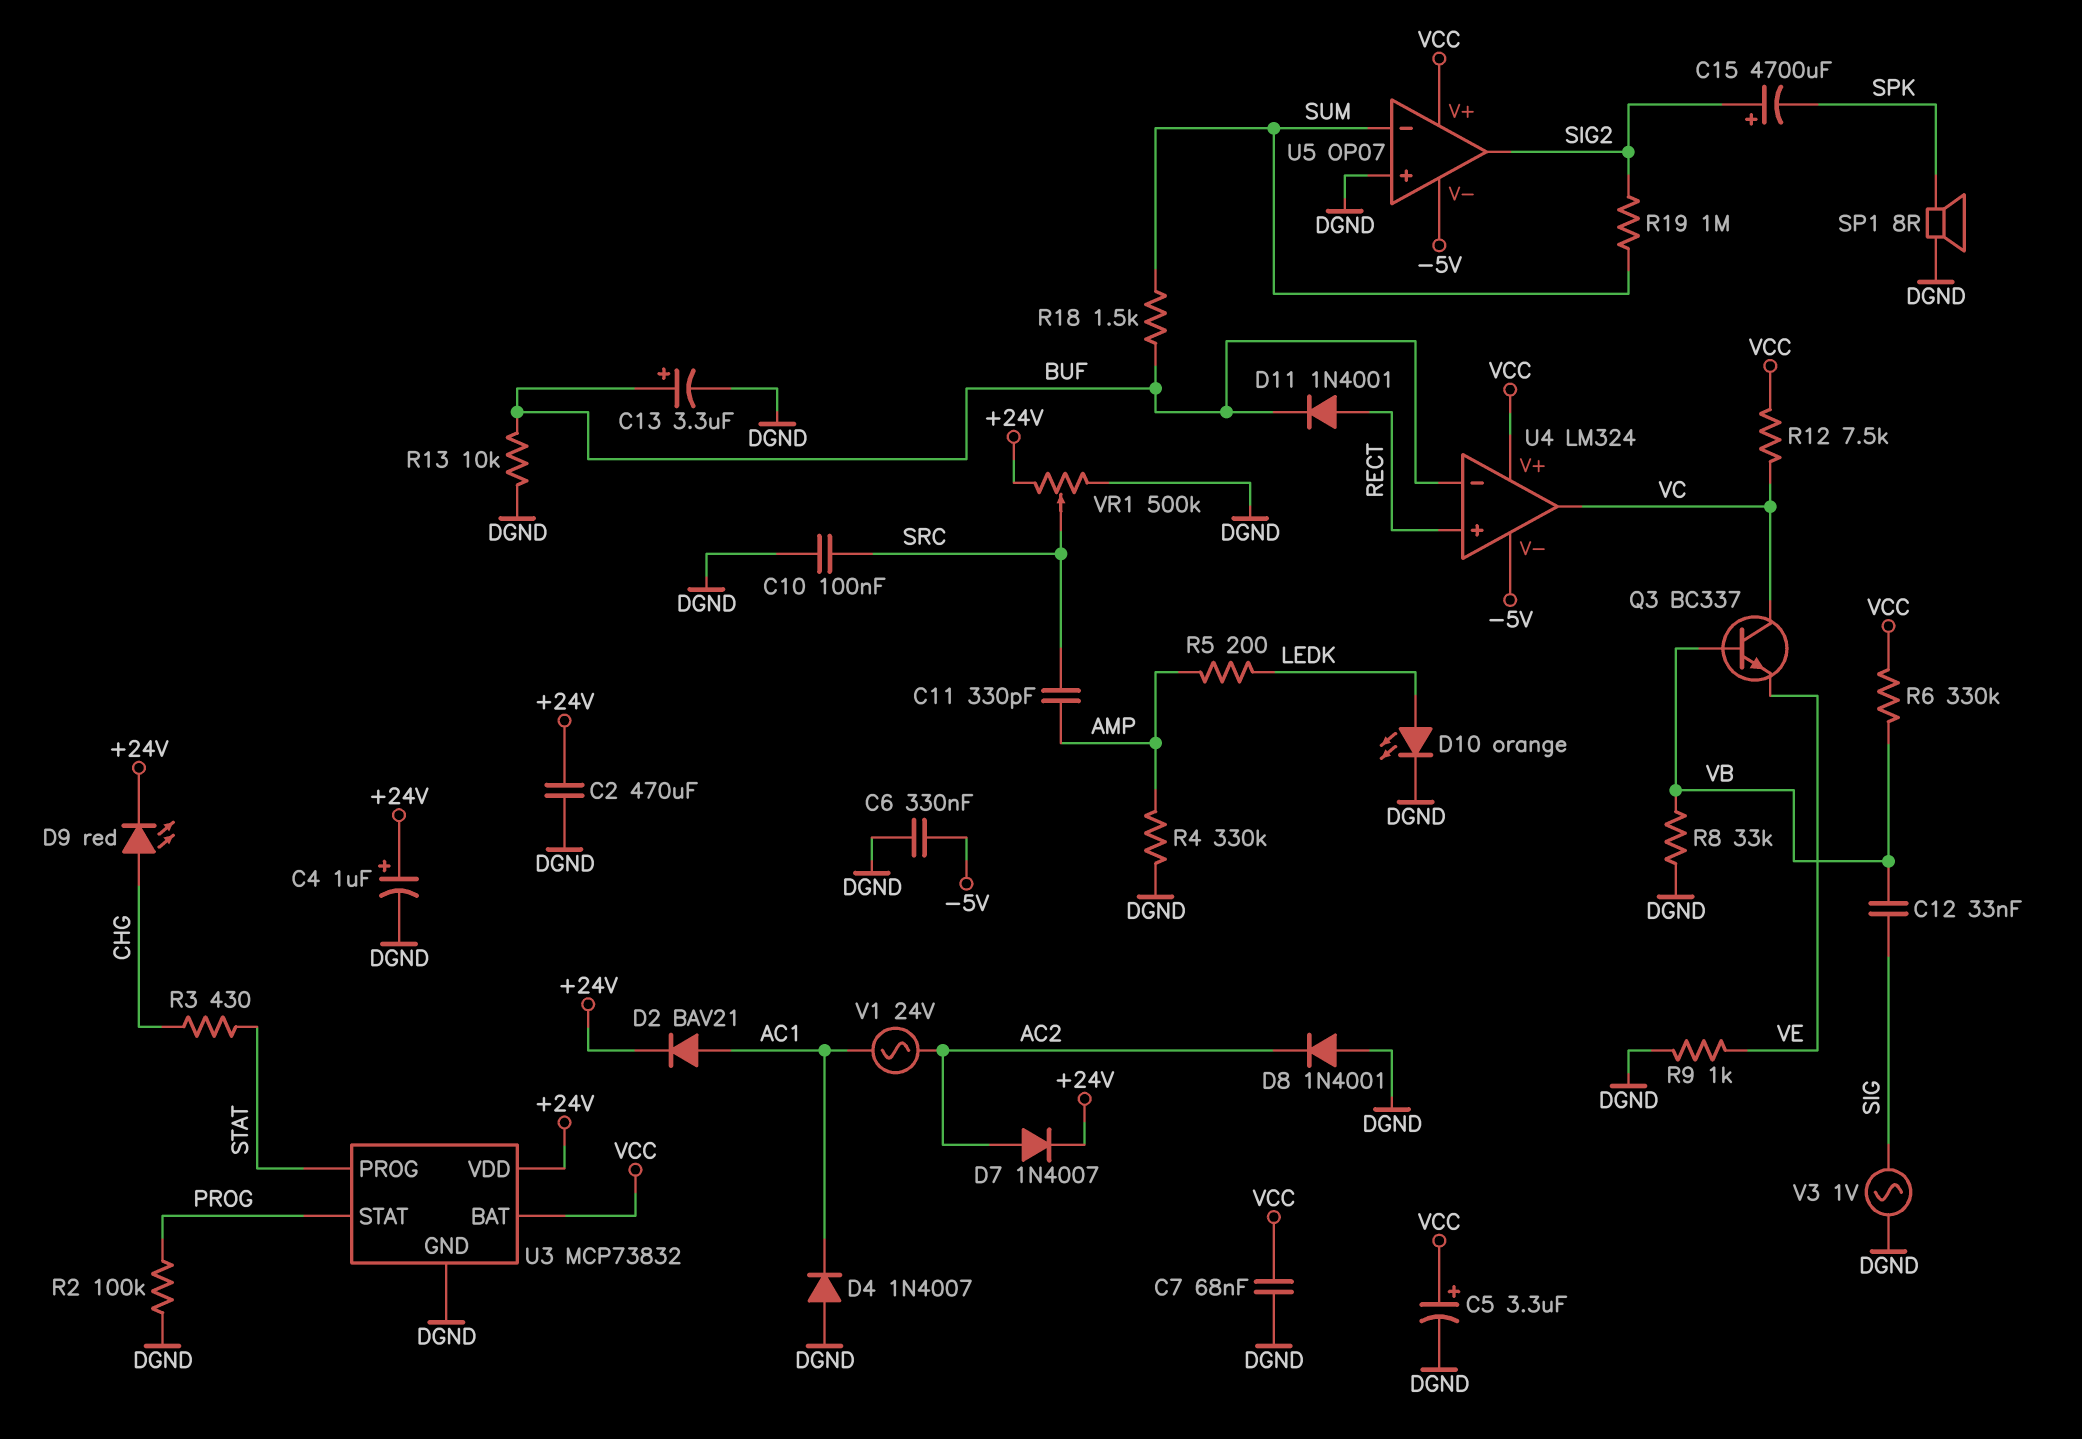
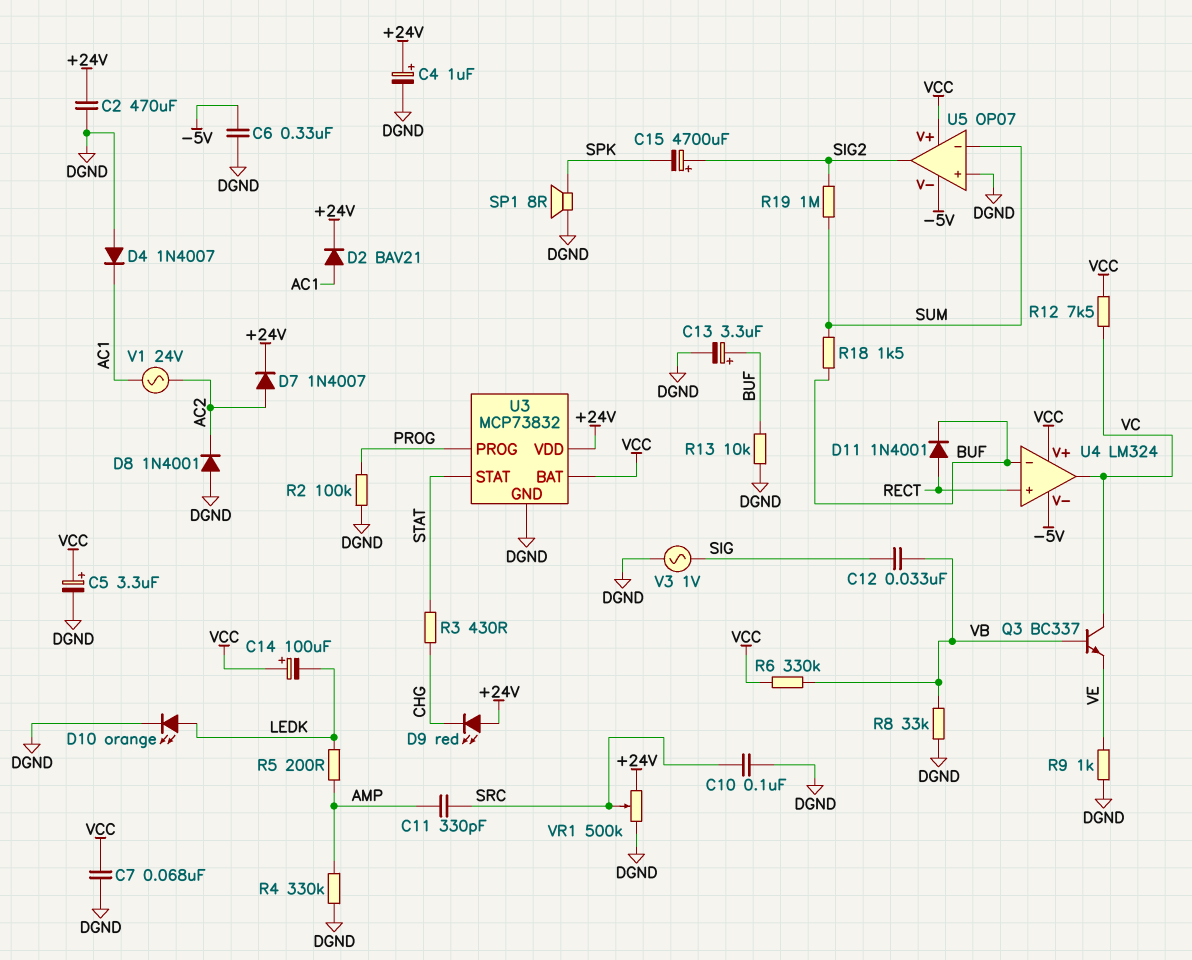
C14: none -> 100uF (plus VCC, minus LEDK)
D9: LED red (A CHG, K +24V) -> LED red (A +24V, K CHG)
U3 pin PROG: STAT -> PROG
U3 pin STAT: PROG -> STAT

